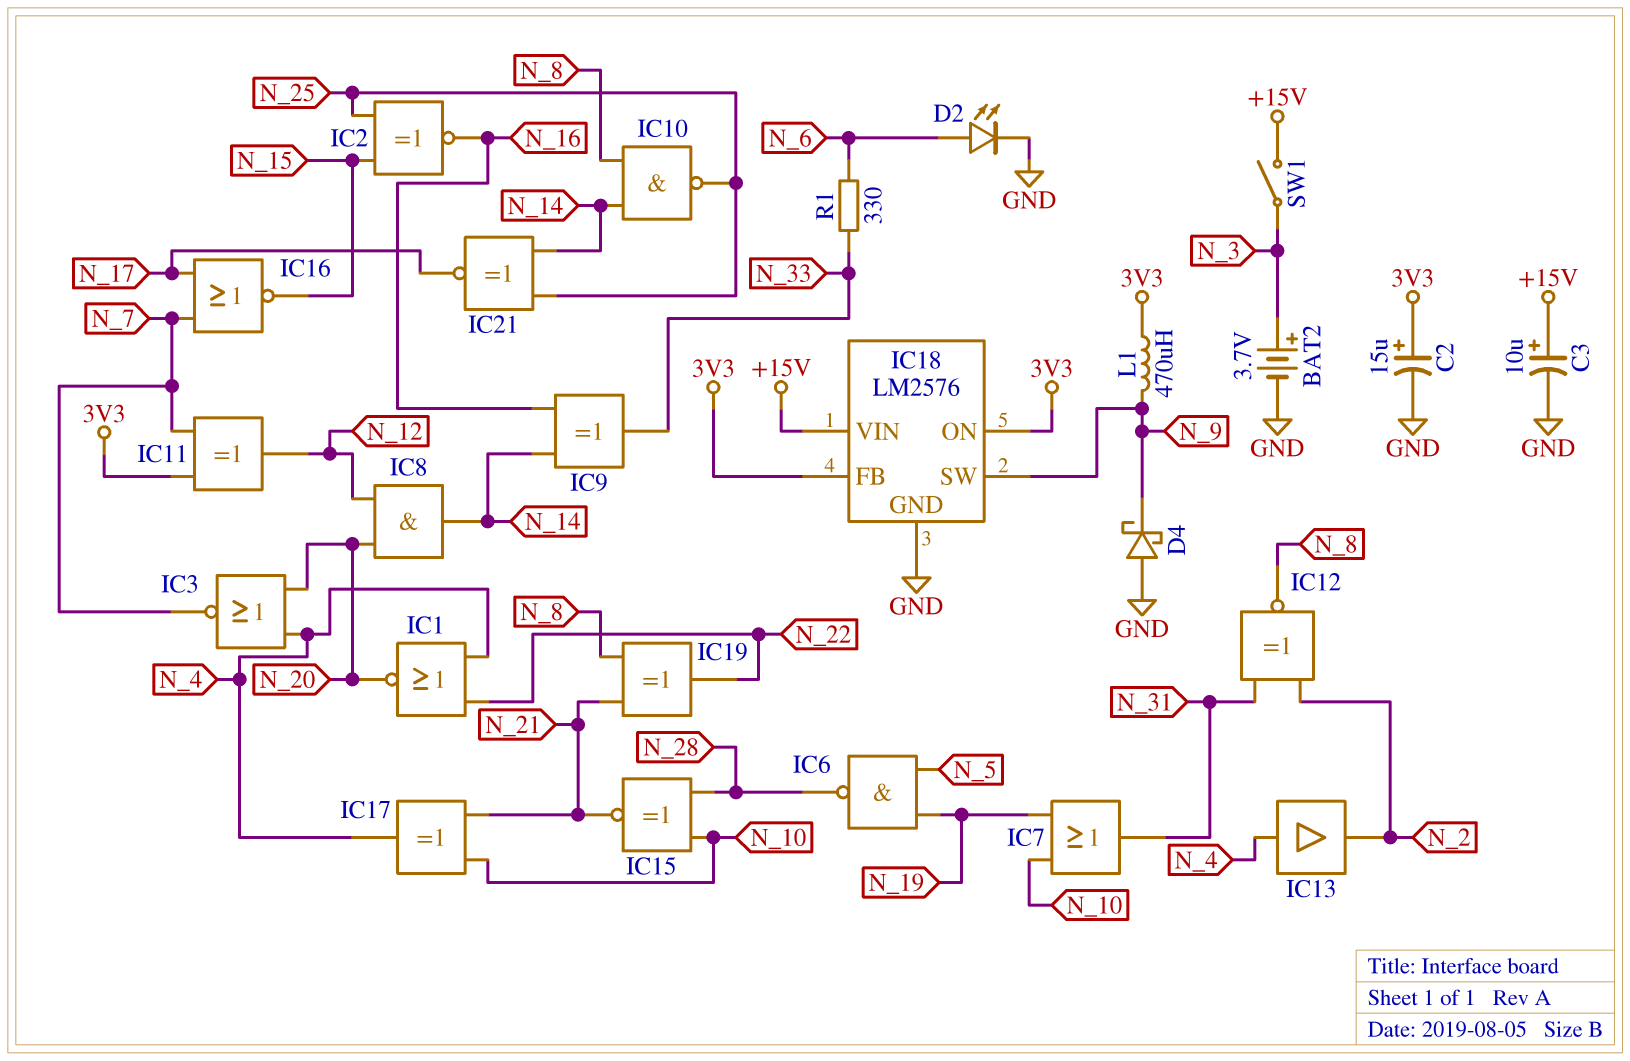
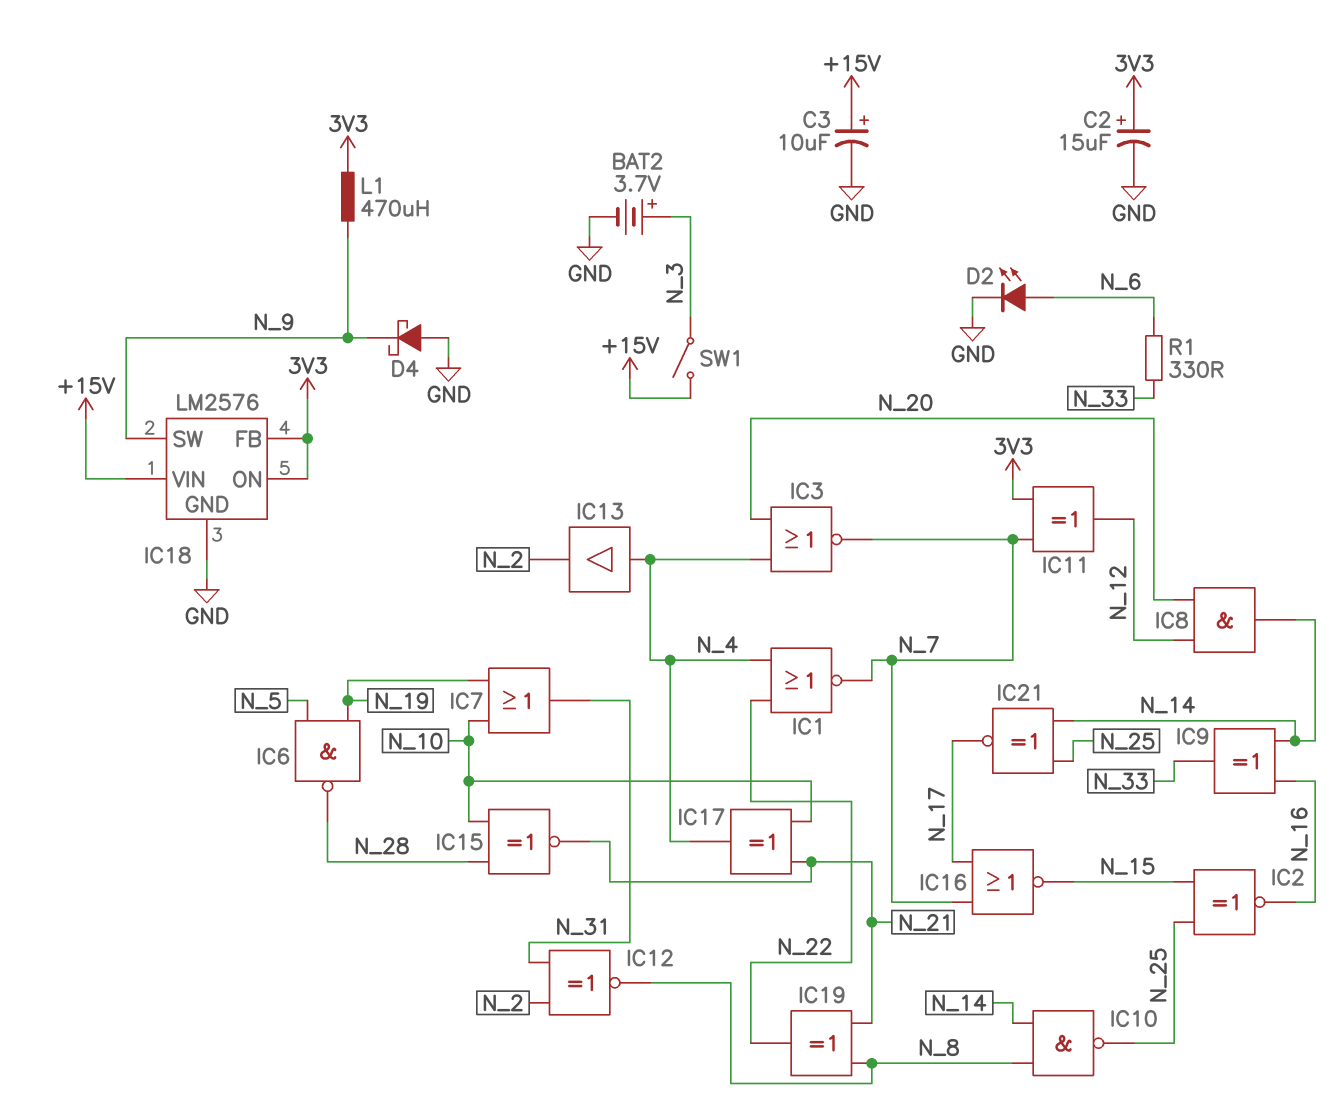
IC1: NOR (in N_4, in N_22, out N_20) -> NOR (in N_4, in N_22, out N_7)

